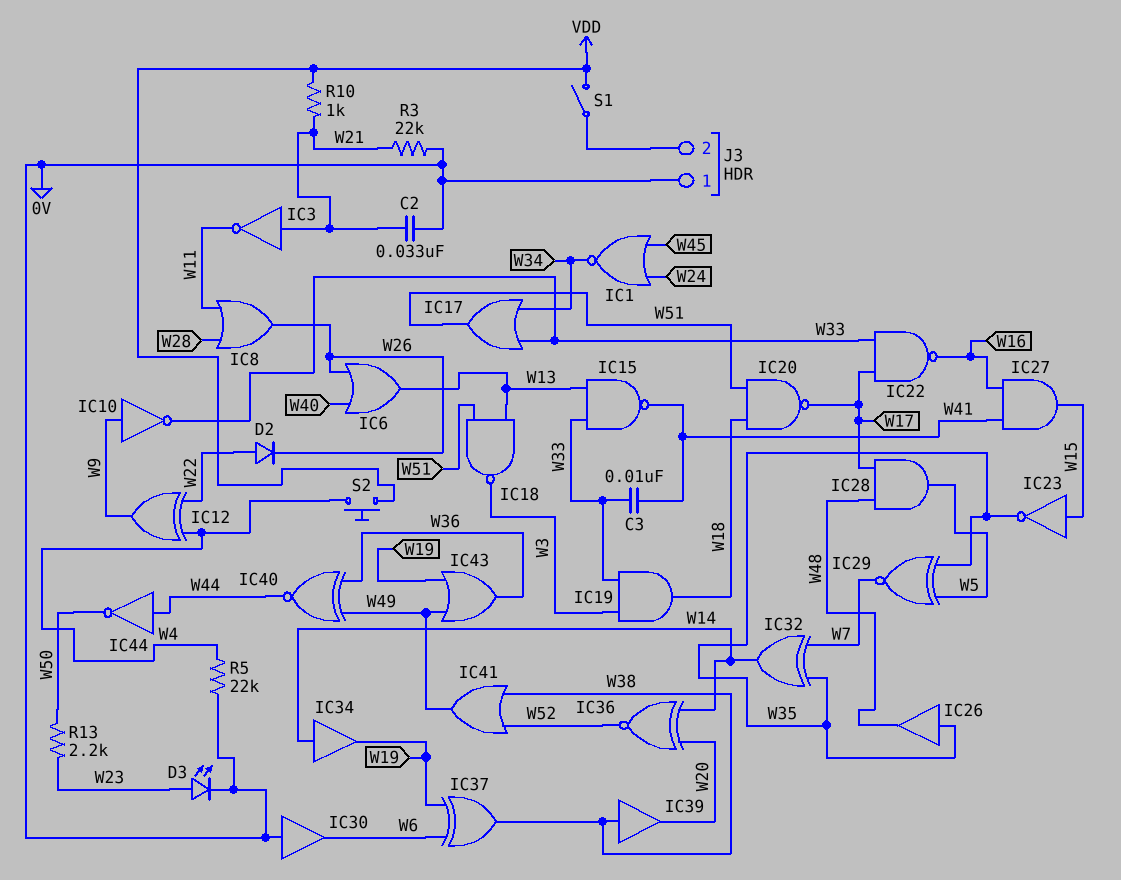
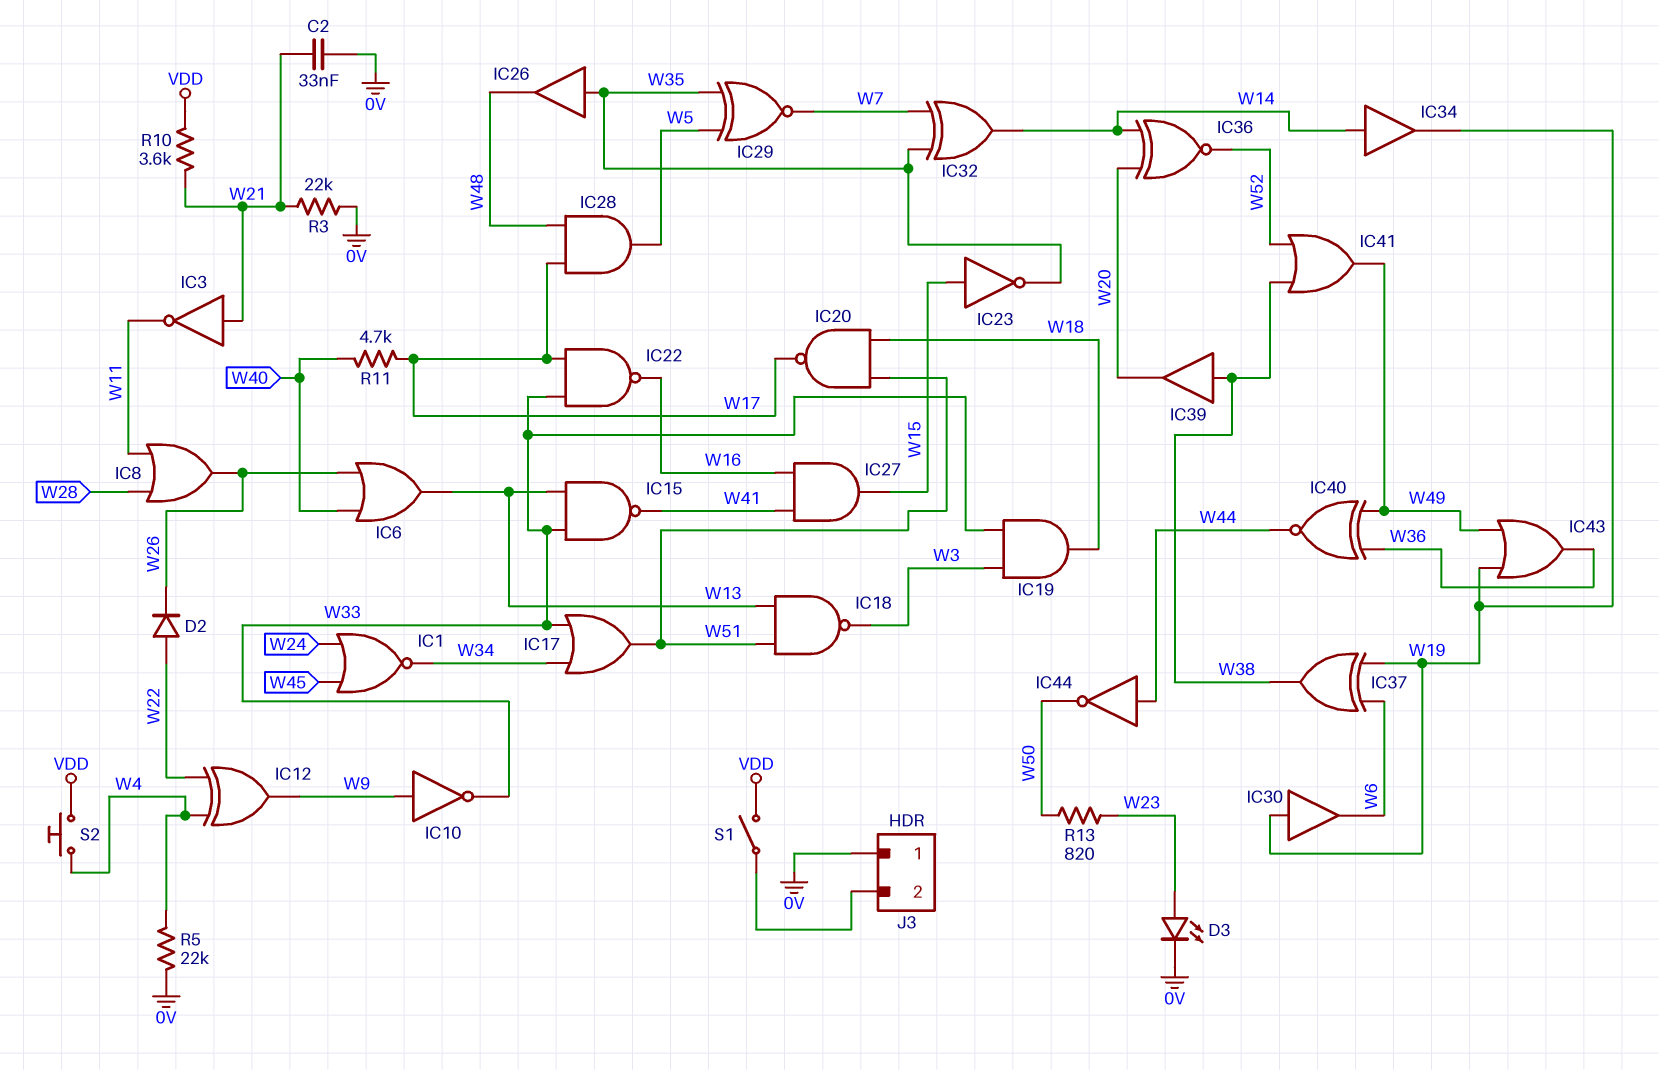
C3: 10nF (W33, W41) -> none
IC30: buffer (in 0V, out W6) -> buffer (in W19, out W6)
R10: 1k (VDD, W21) -> 3.6k (VDD, W21)
R11: none -> 4.7k (W17, W40)
R13: 2.2k (W23, W50) -> 820 (W23, W50)

